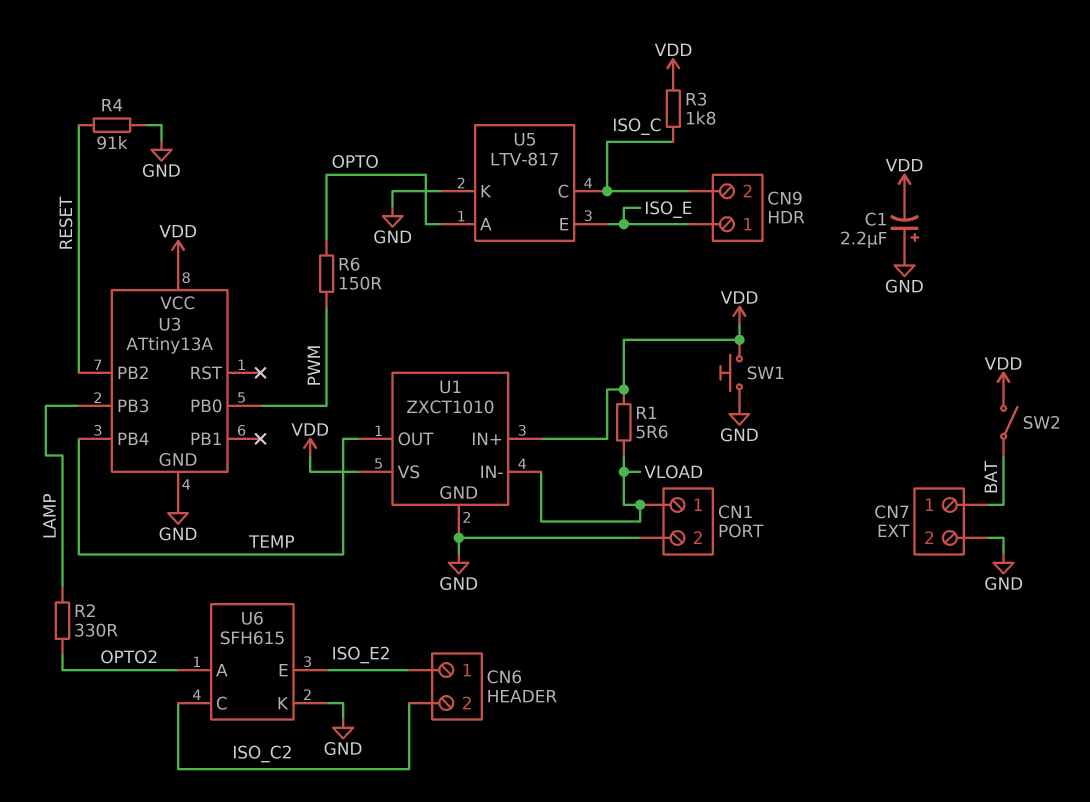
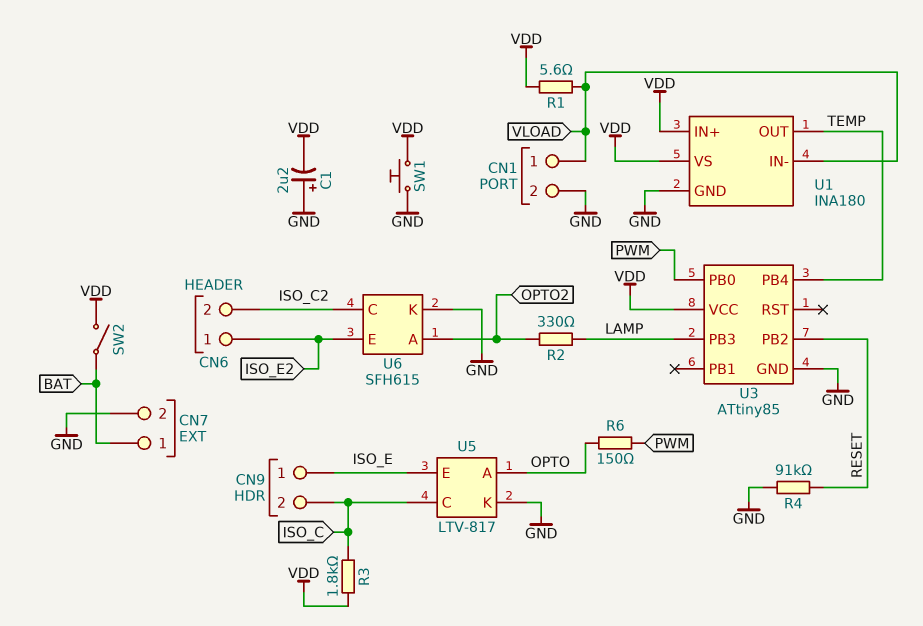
U1: ZXCT1010 -> INA180
U3: ATtiny13A -> ATtiny85

